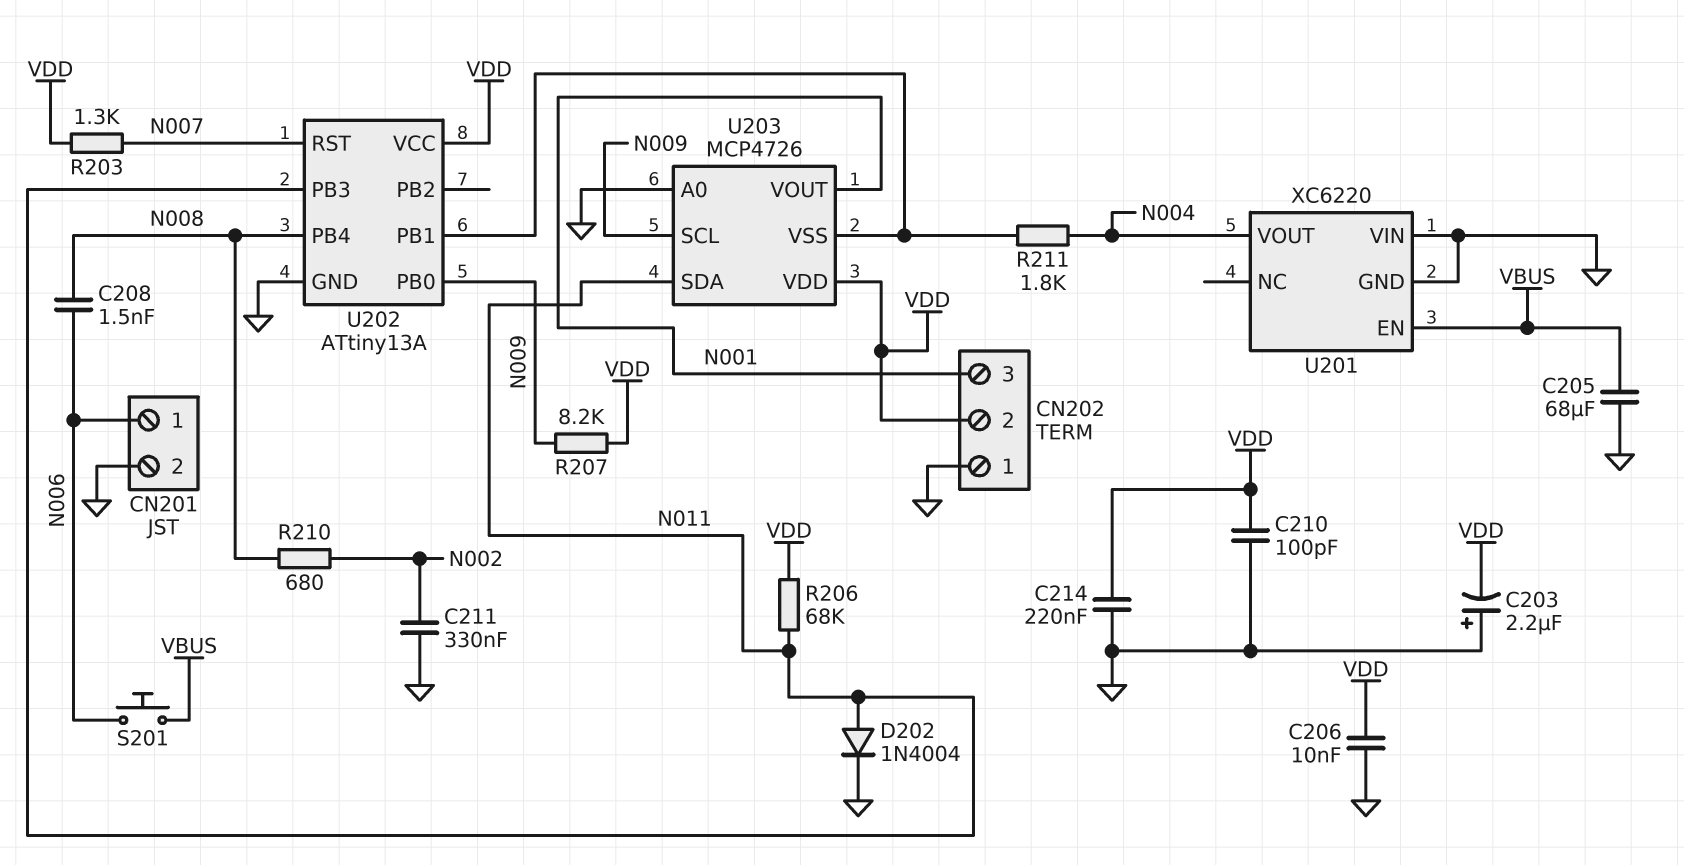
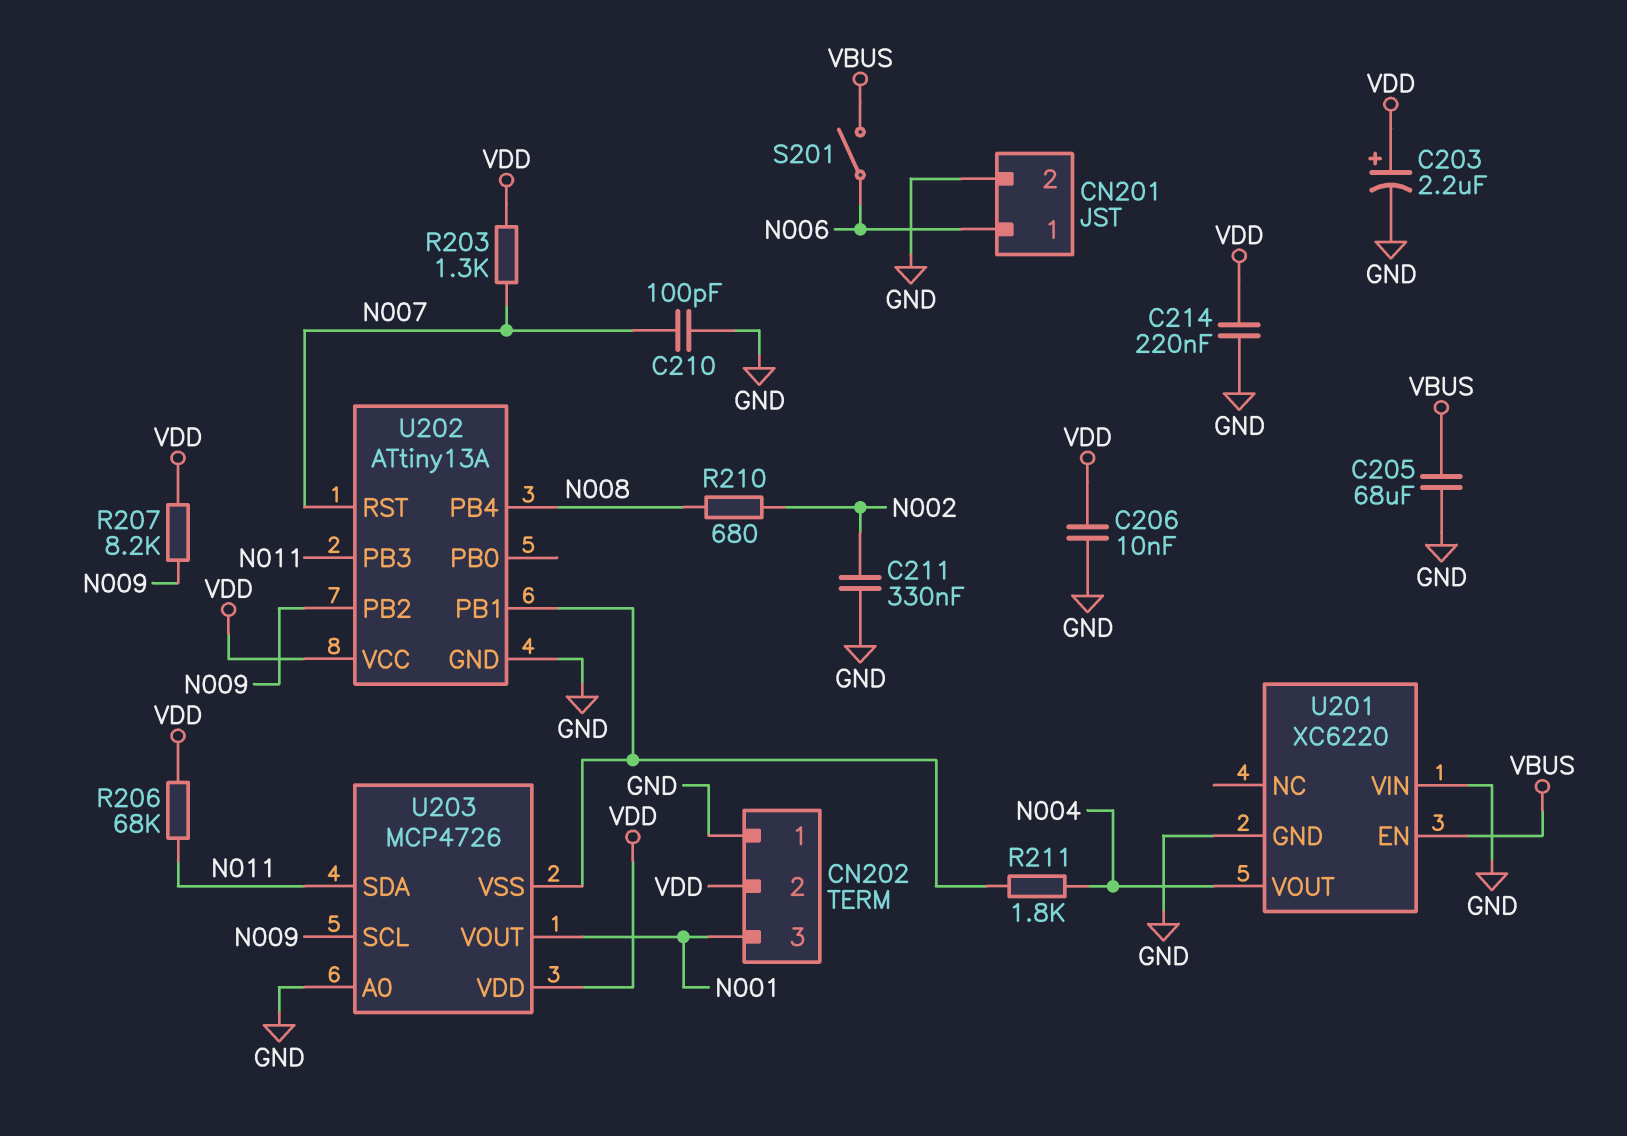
C203: 2.2uF (plus GND, minus VDD) -> 2.2uF (plus VDD, minus GND)
C208: 1.5nF (N006, N008) -> none
C210: 100pF (GND, VDD) -> 100pF (GND, N007)
D202: diode 1N4004 (A N011, K GND) -> none
S201: button (N006, VBUS) -> switch (N006, VBUS)
U202 pin PB0: N009 -> none
U202 pin PB2: none -> N009

